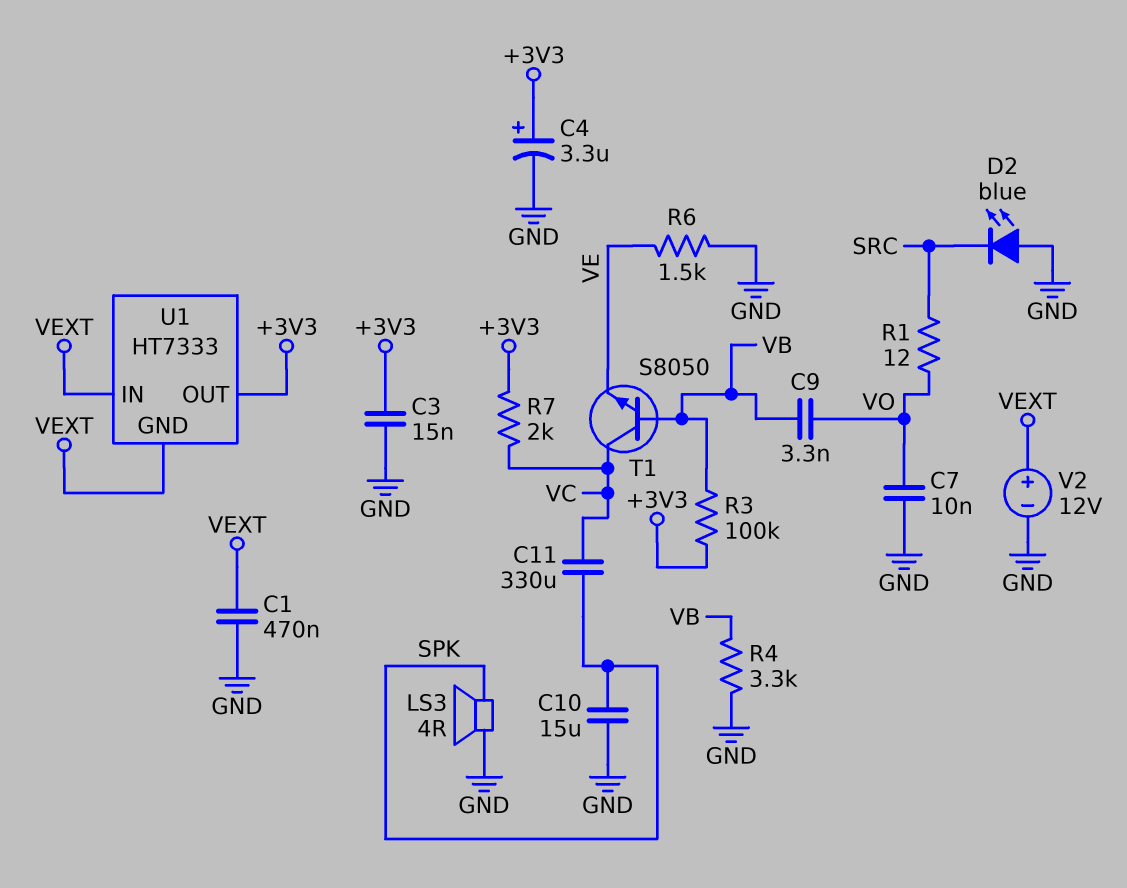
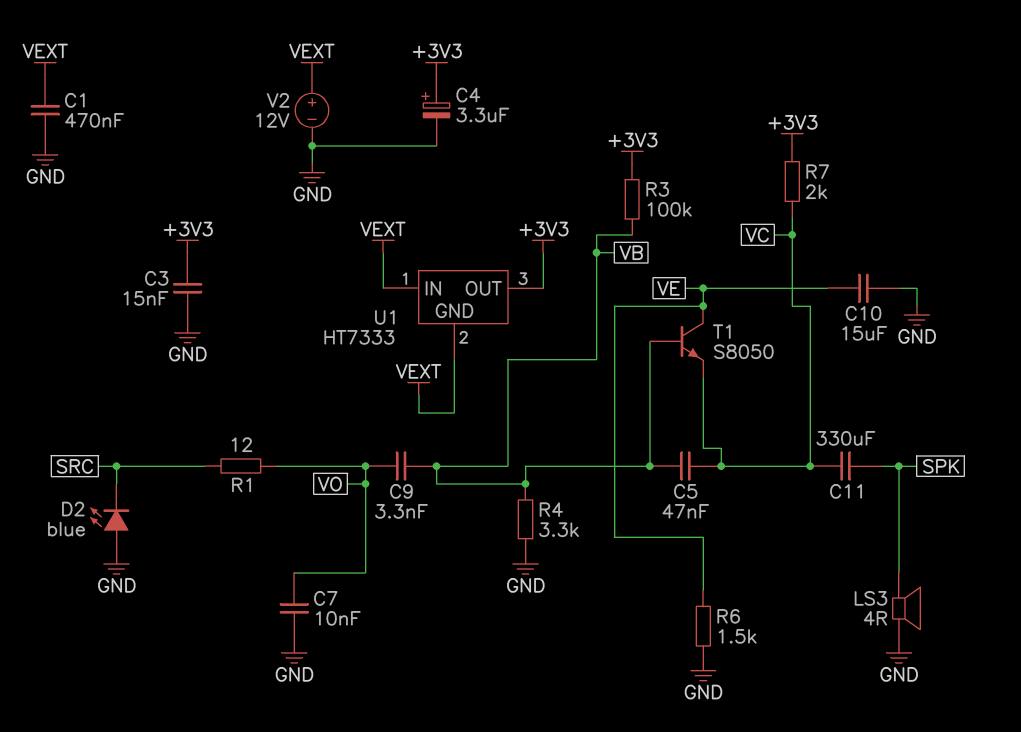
C5: none -> 47nF (VB, VC)
C10: 15uF (GND, SPK) -> 15uF (GND, VE)
T1: NPN S8050 (B VB, C VC, E VE) -> NPN S8050 (B VB, C VE, E VC)

